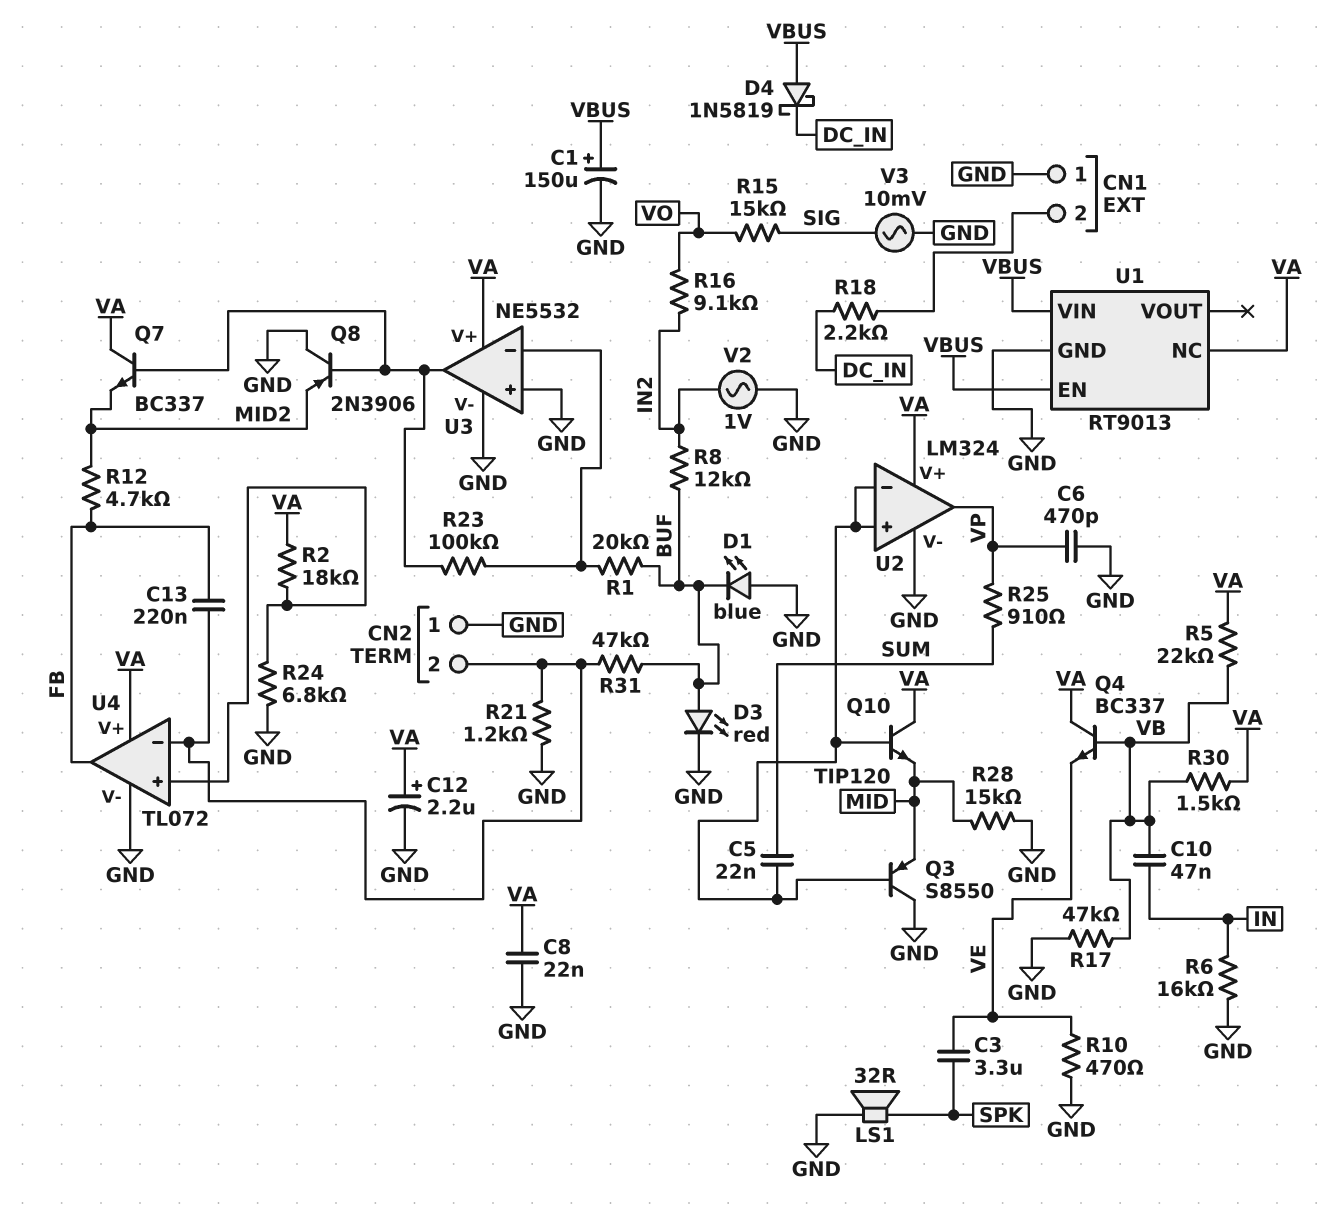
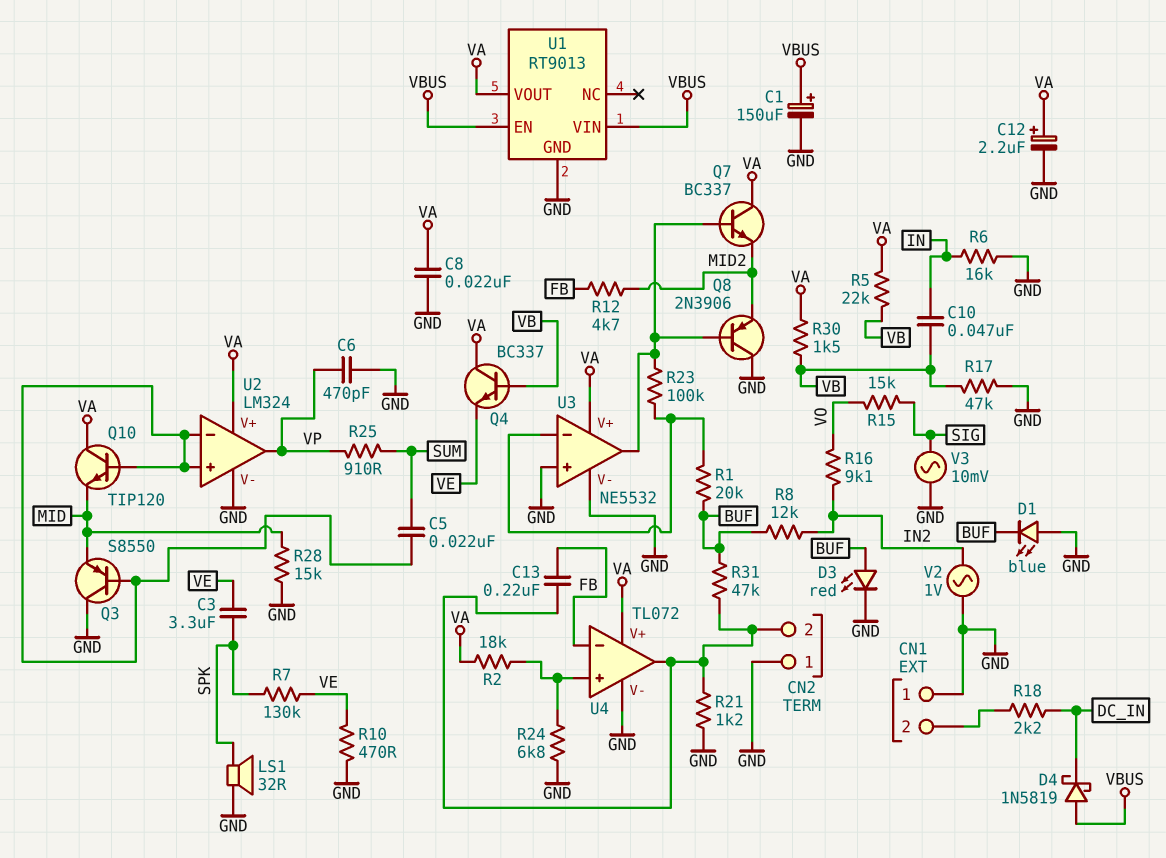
R7: none -> 130k (SPK, VE)
U1 pin NC: VA -> none
U1 pin VOUT: none -> VA
U4 pin in-: CN2/2 -> FB
U4 pin out: FB -> CN2/2

